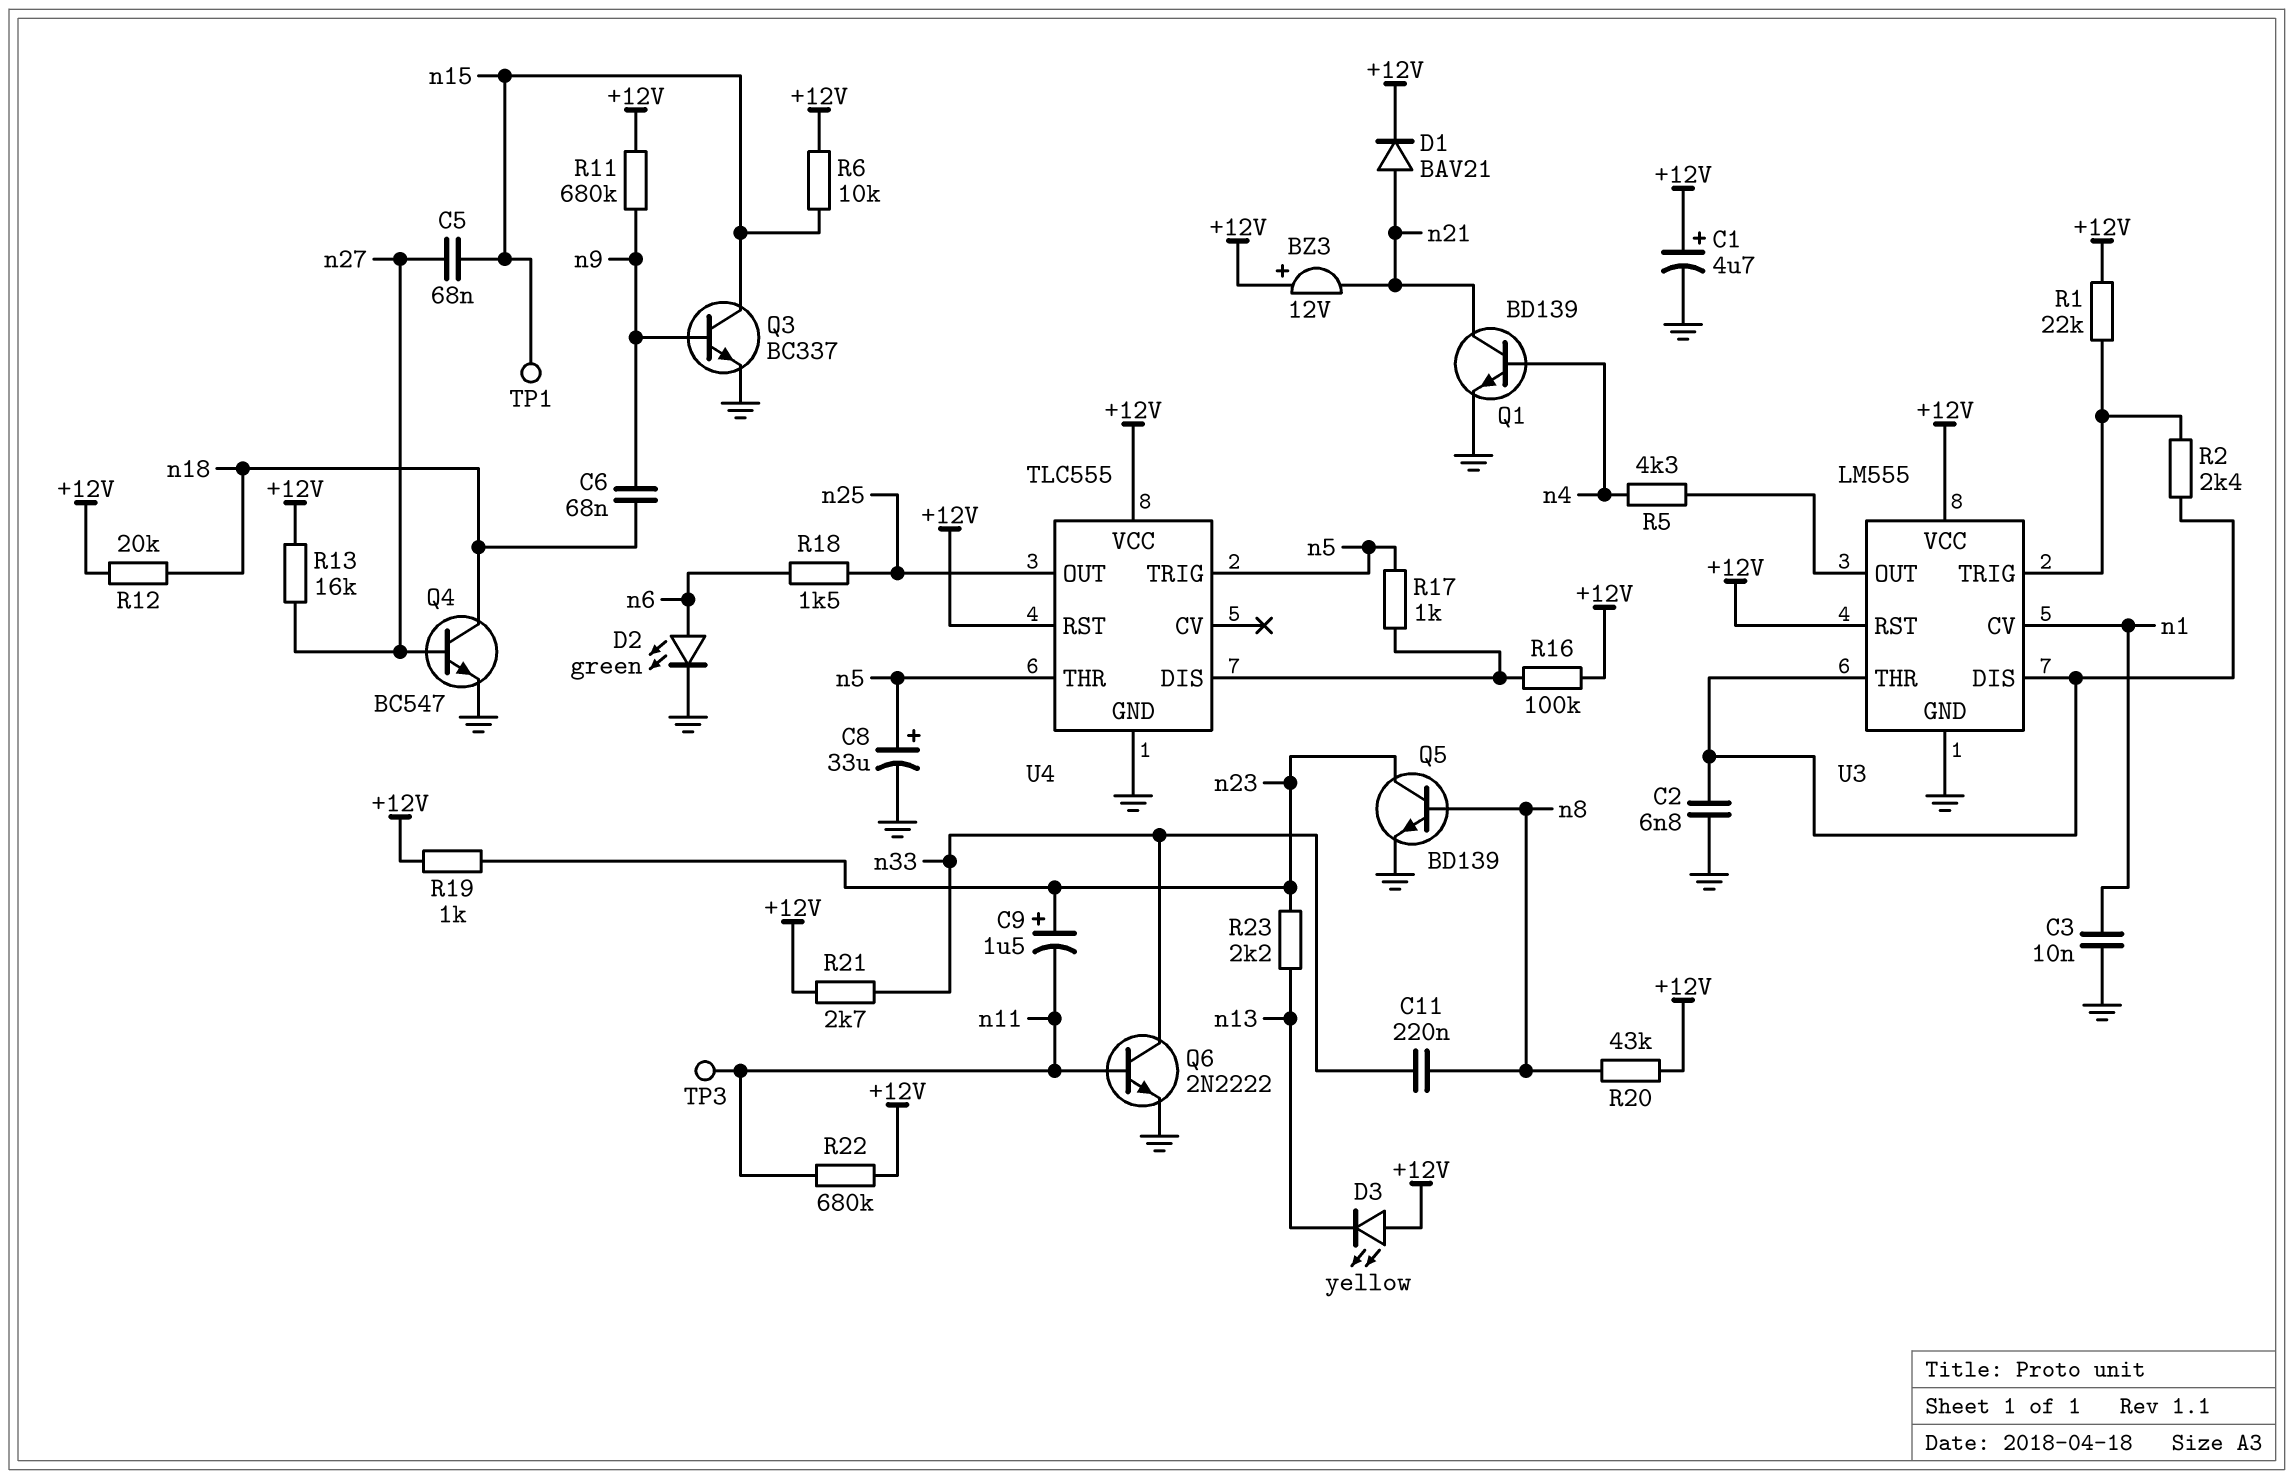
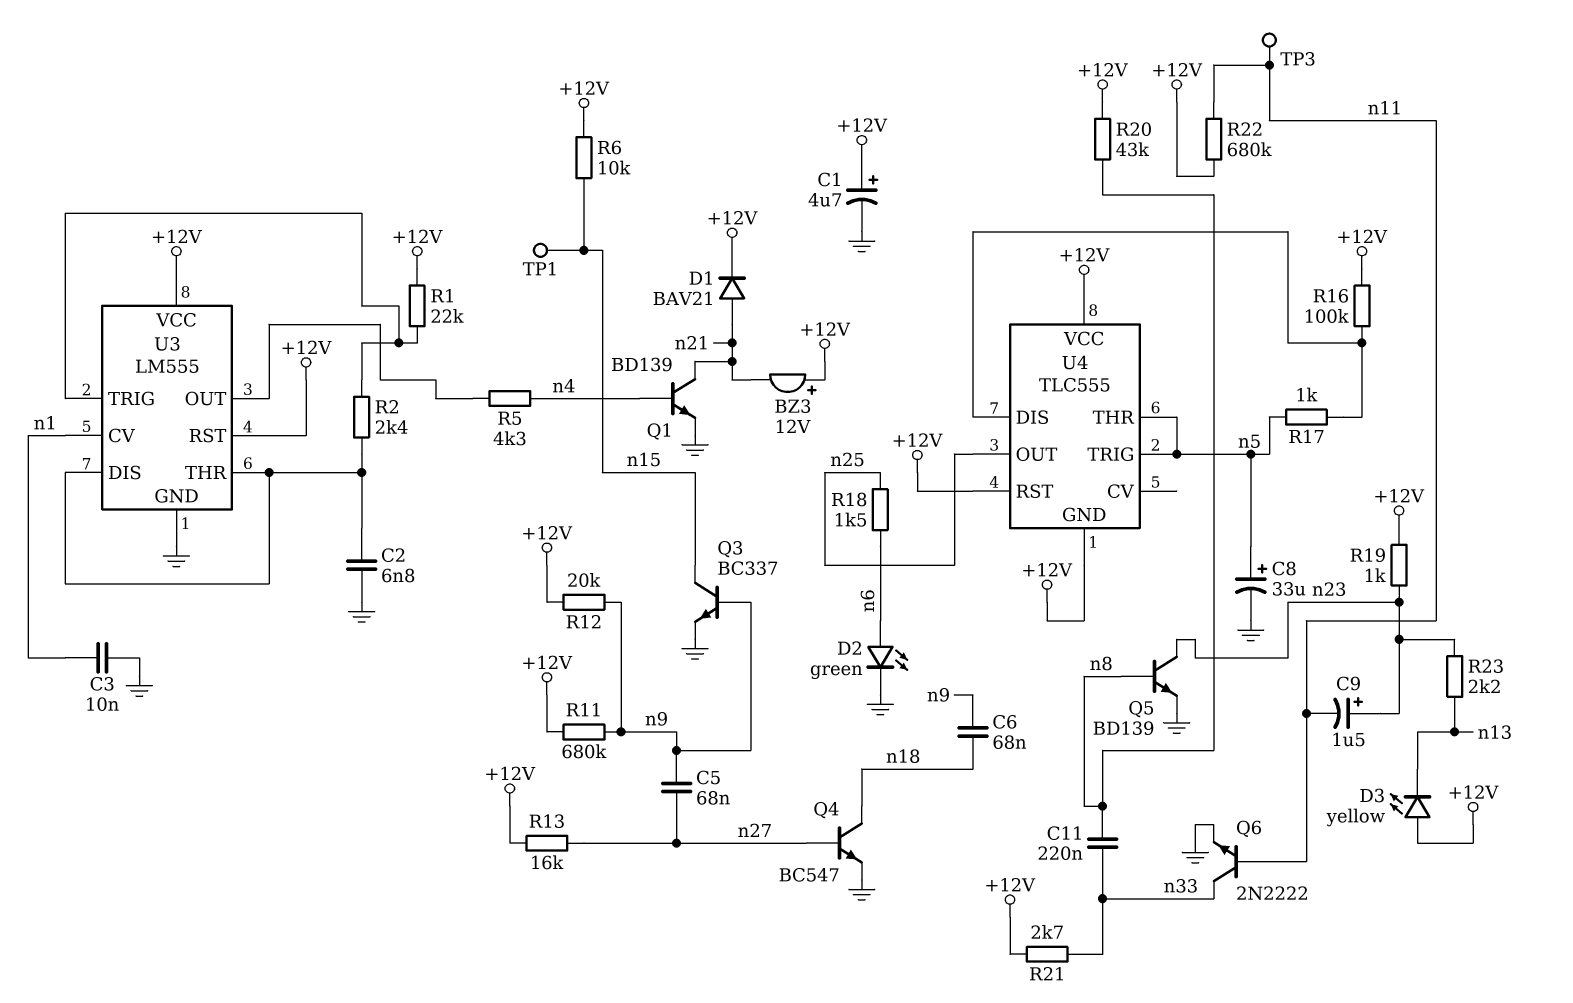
C5: 68nF (n15, n27) -> 68nF (n9, n27)
R12: 20k (+12V, n18) -> 20k (+12V, n9)
U4 pin GND: GND -> +12V

